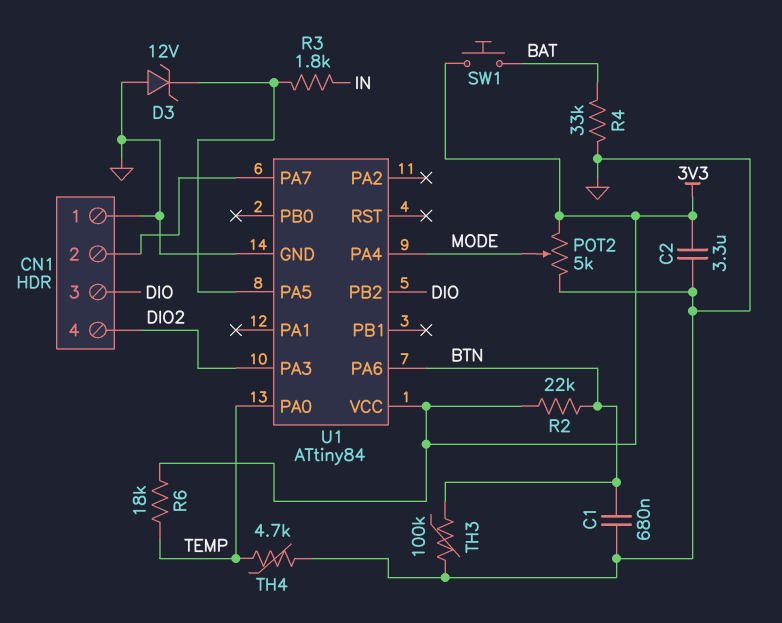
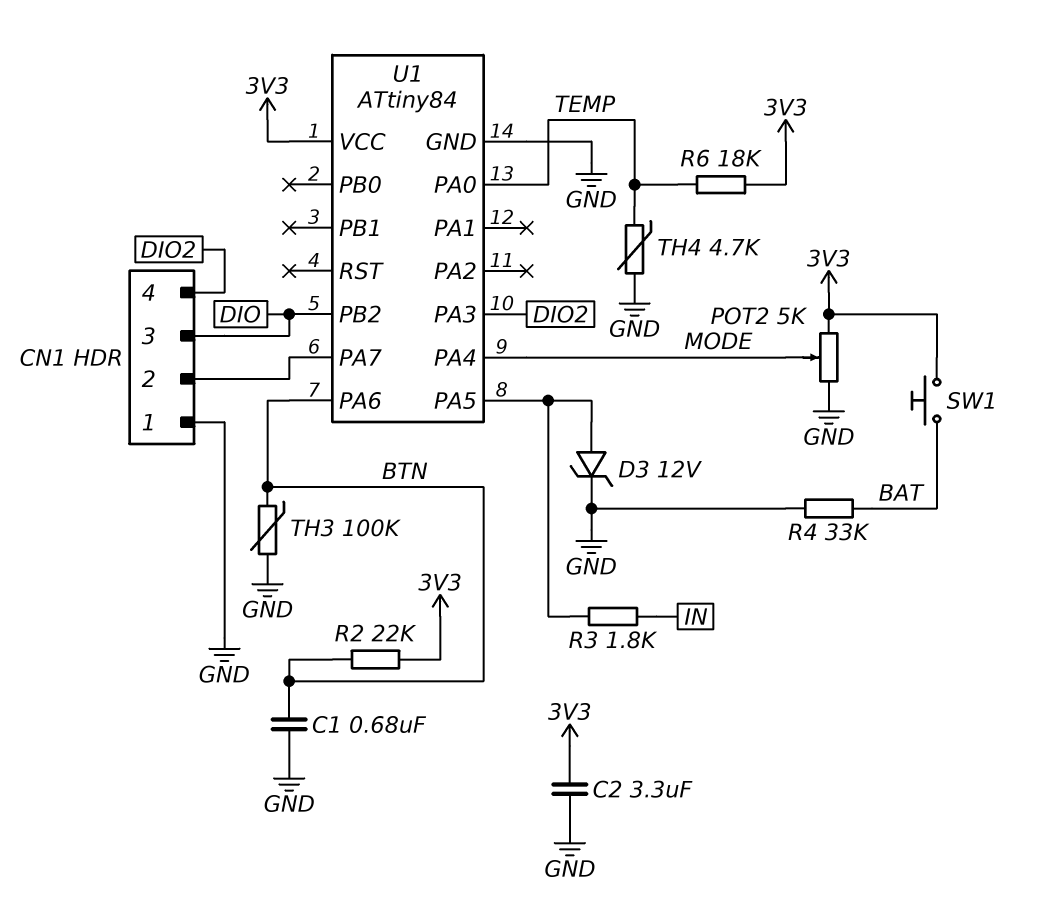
D3: zener 12V (A GND, K U1/PA5) -> zener 12V (A U1/PA5, K GND)

